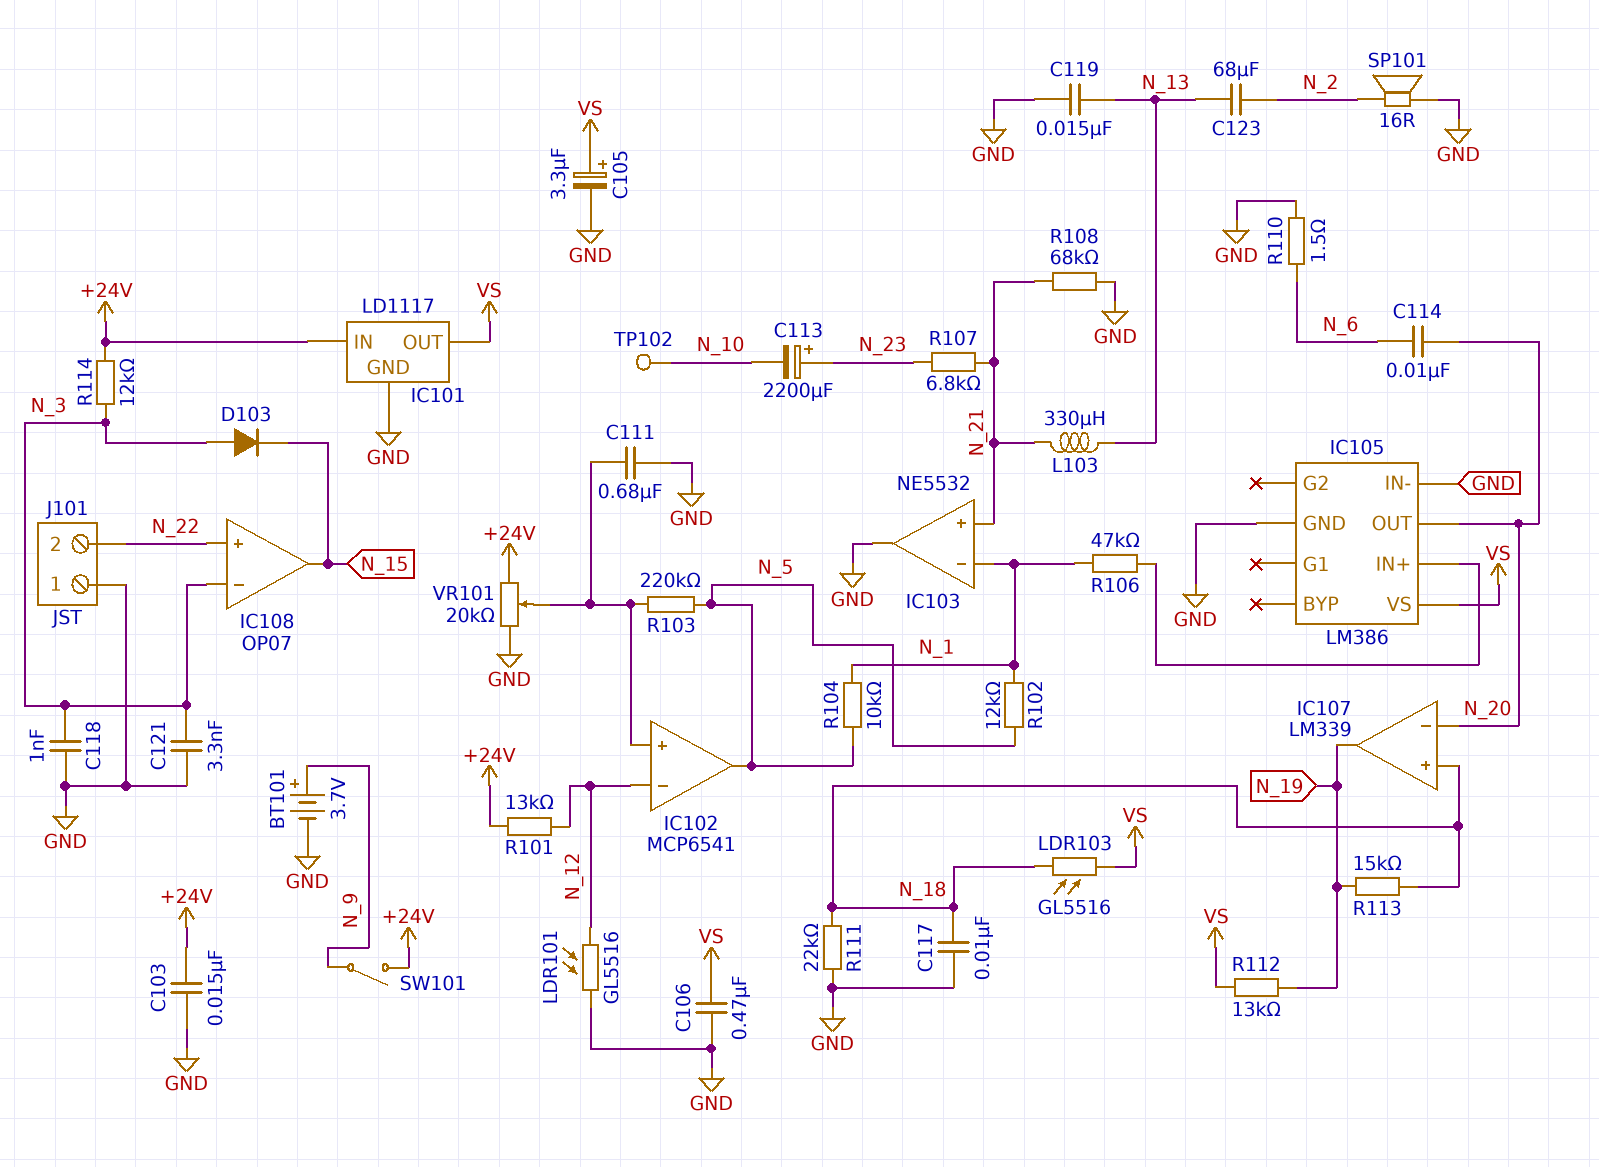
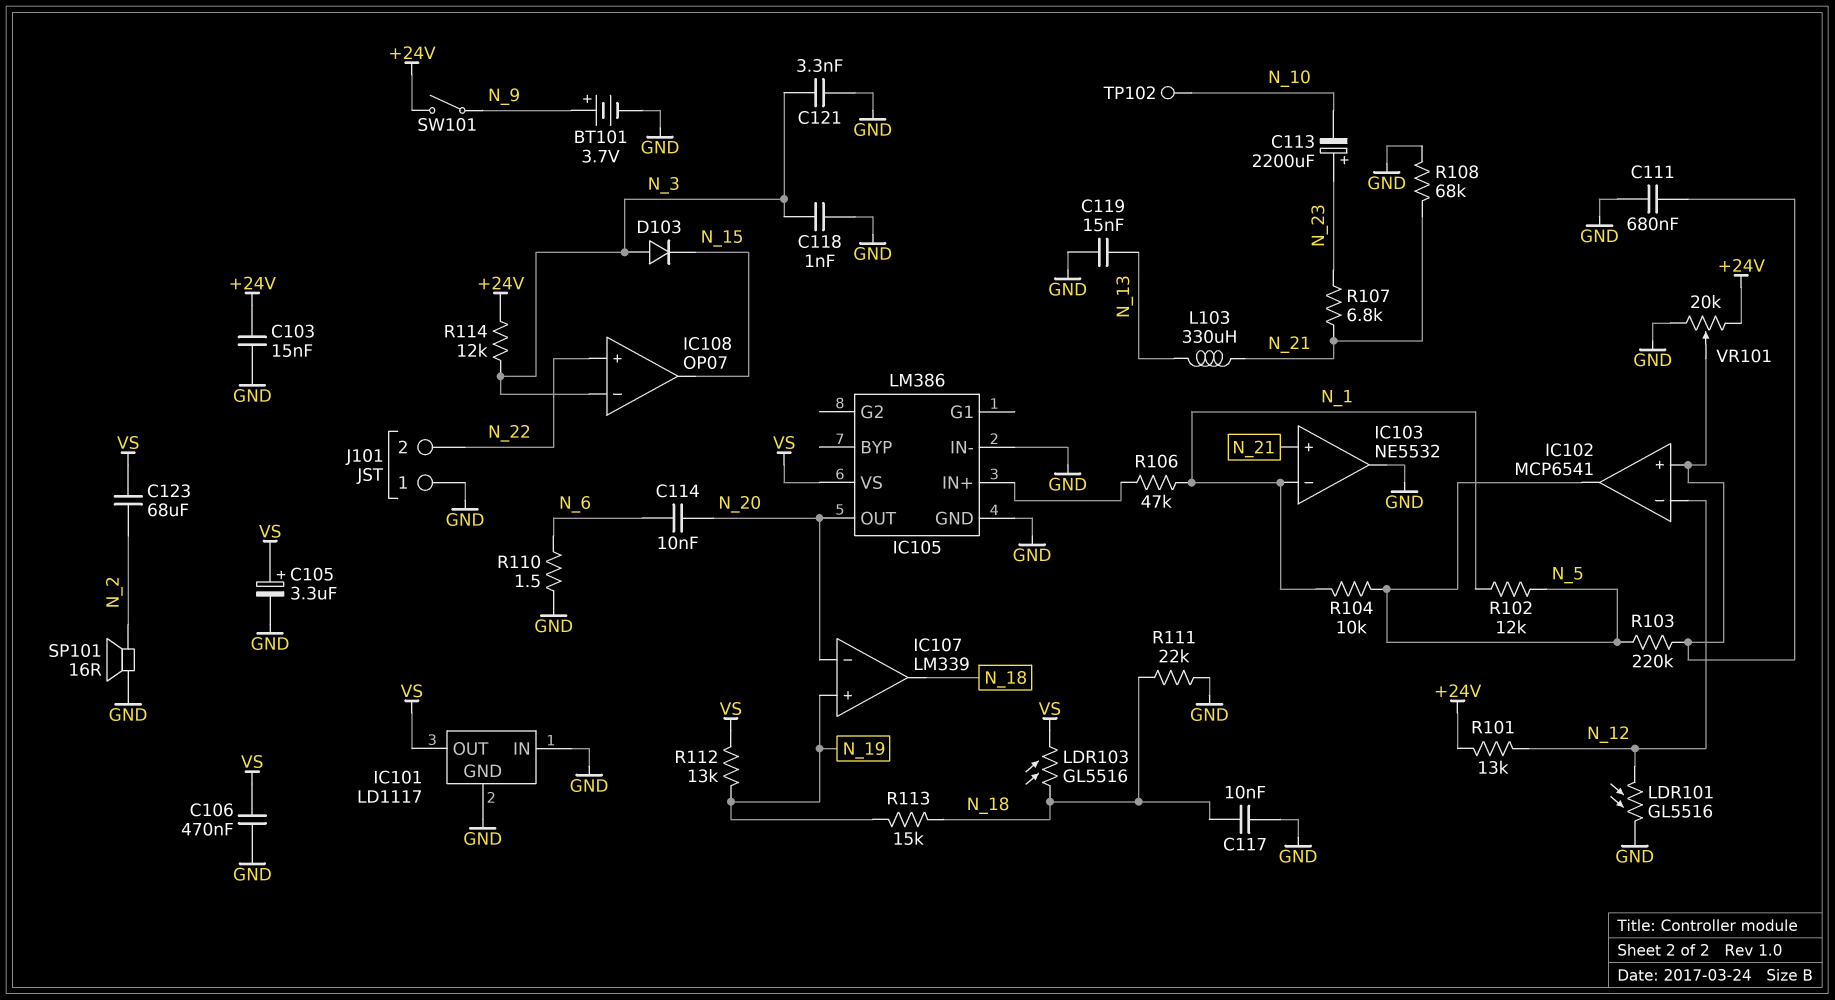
C123: 68uF (N_2, N_13) -> 68uF (N_2, VS)
IC101 pin IN: +24V -> GND
IC107 pin in+: N_18 -> N_19
IC107 pin out: N_19 -> N_18

